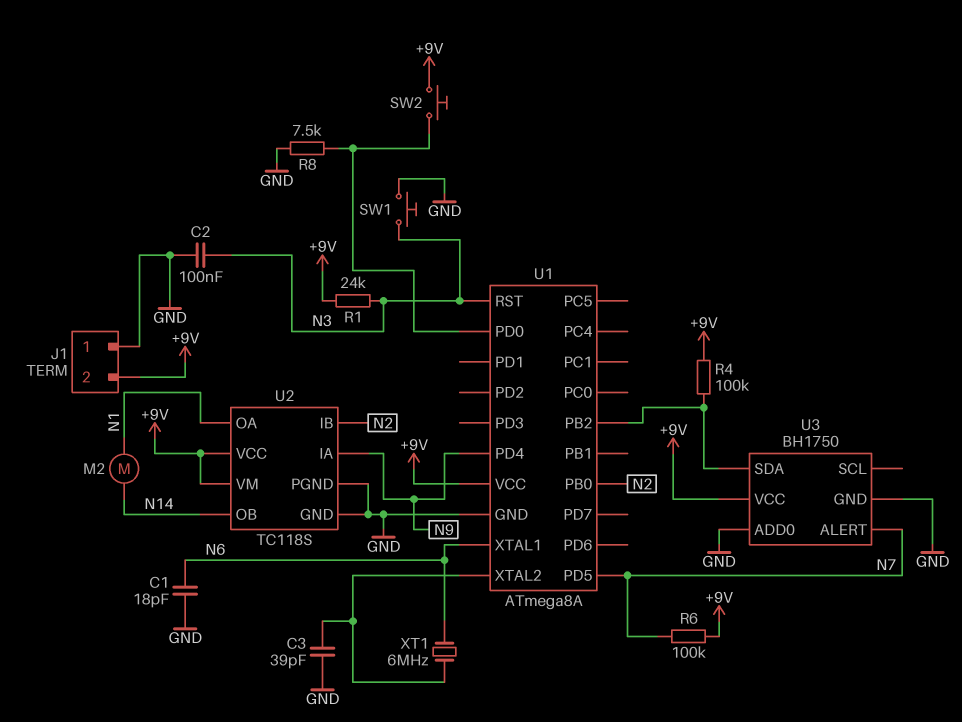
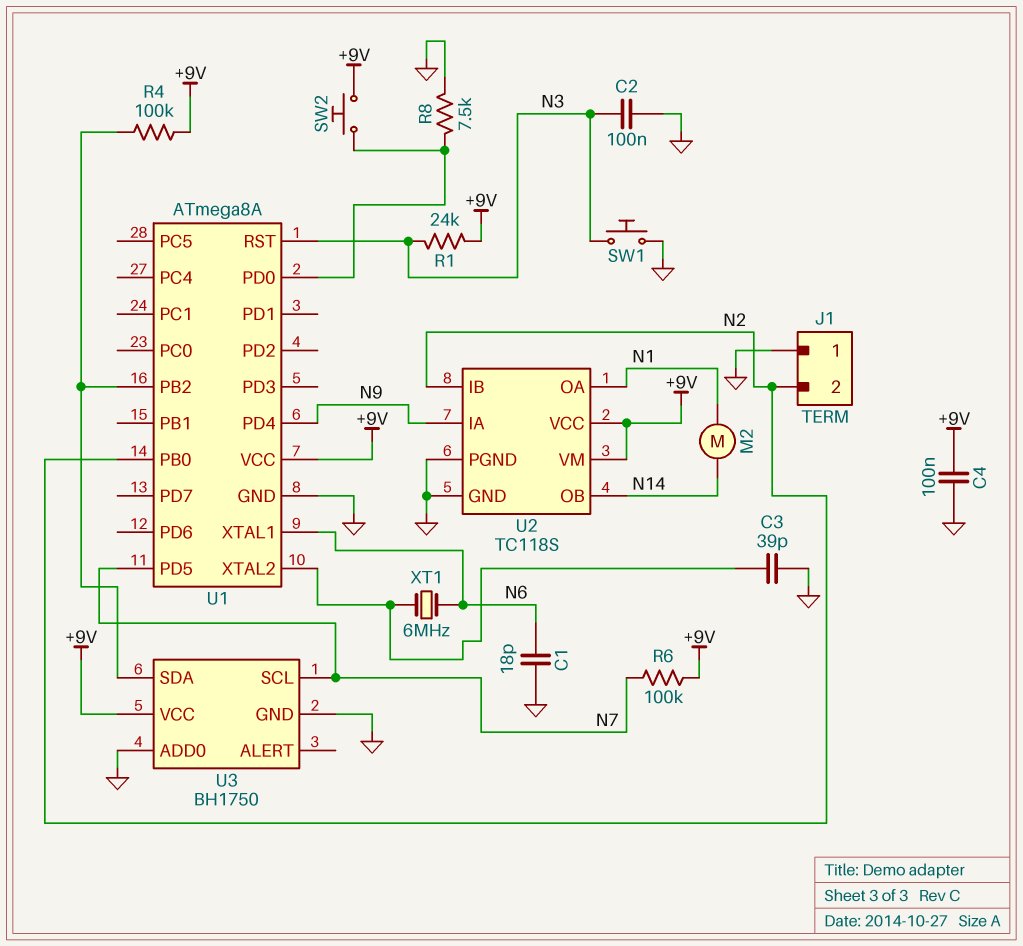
C4: none -> 100nF (+9V, GND)
J1 pin 2: +9V -> N2
U3 pin ALERT: N7 -> none
U3 pin SCL: none -> N7

